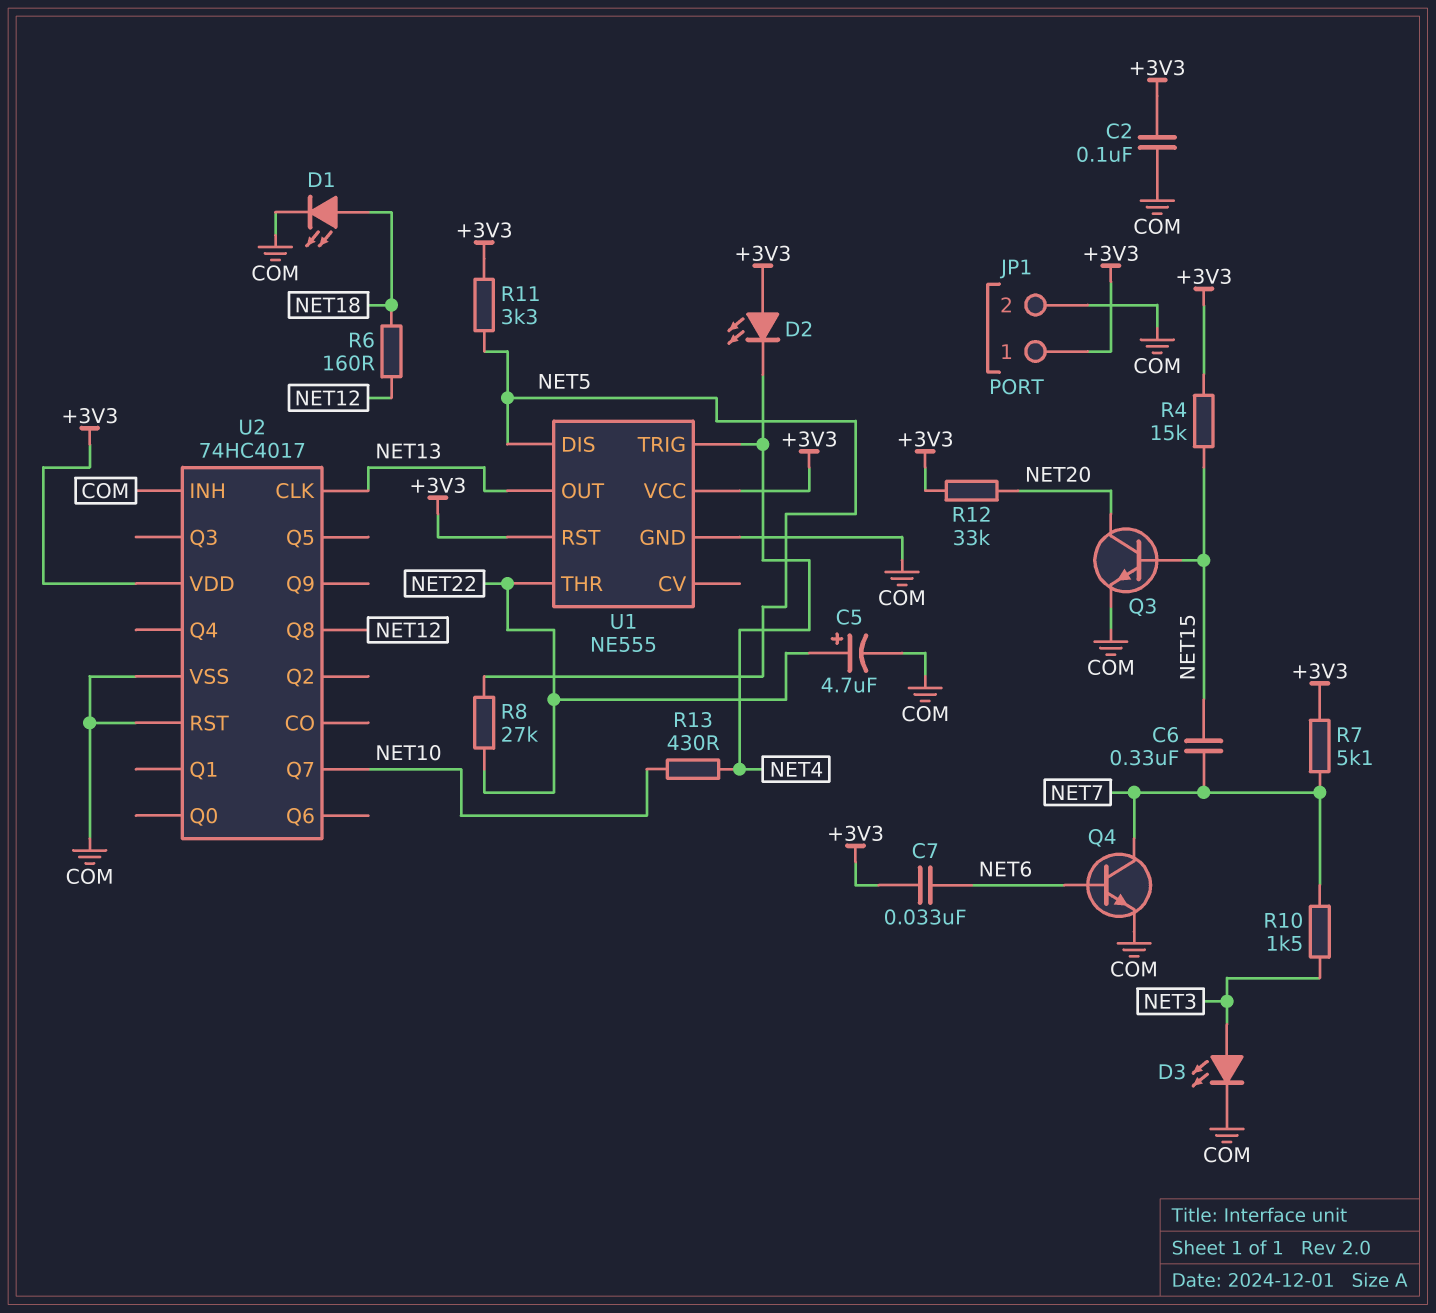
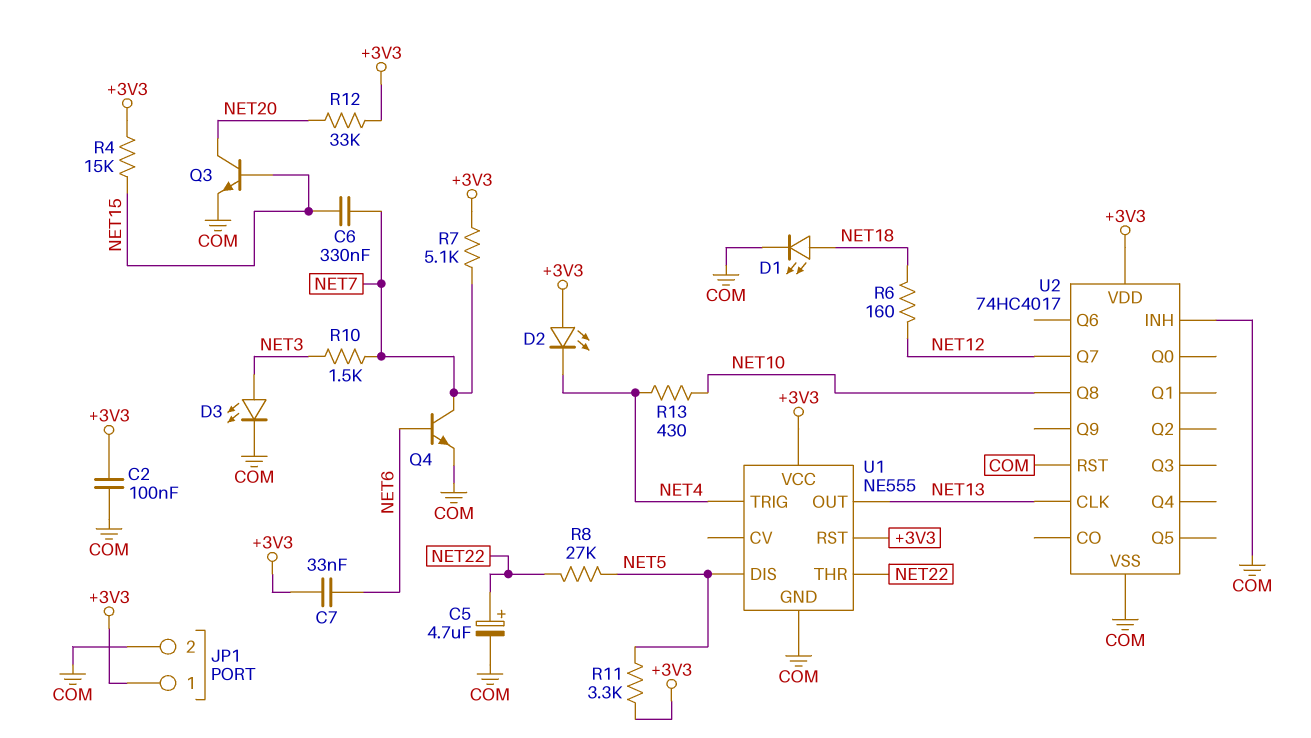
U2 pin Q7: NET10 -> NET12
U2 pin Q8: NET12 -> NET10

